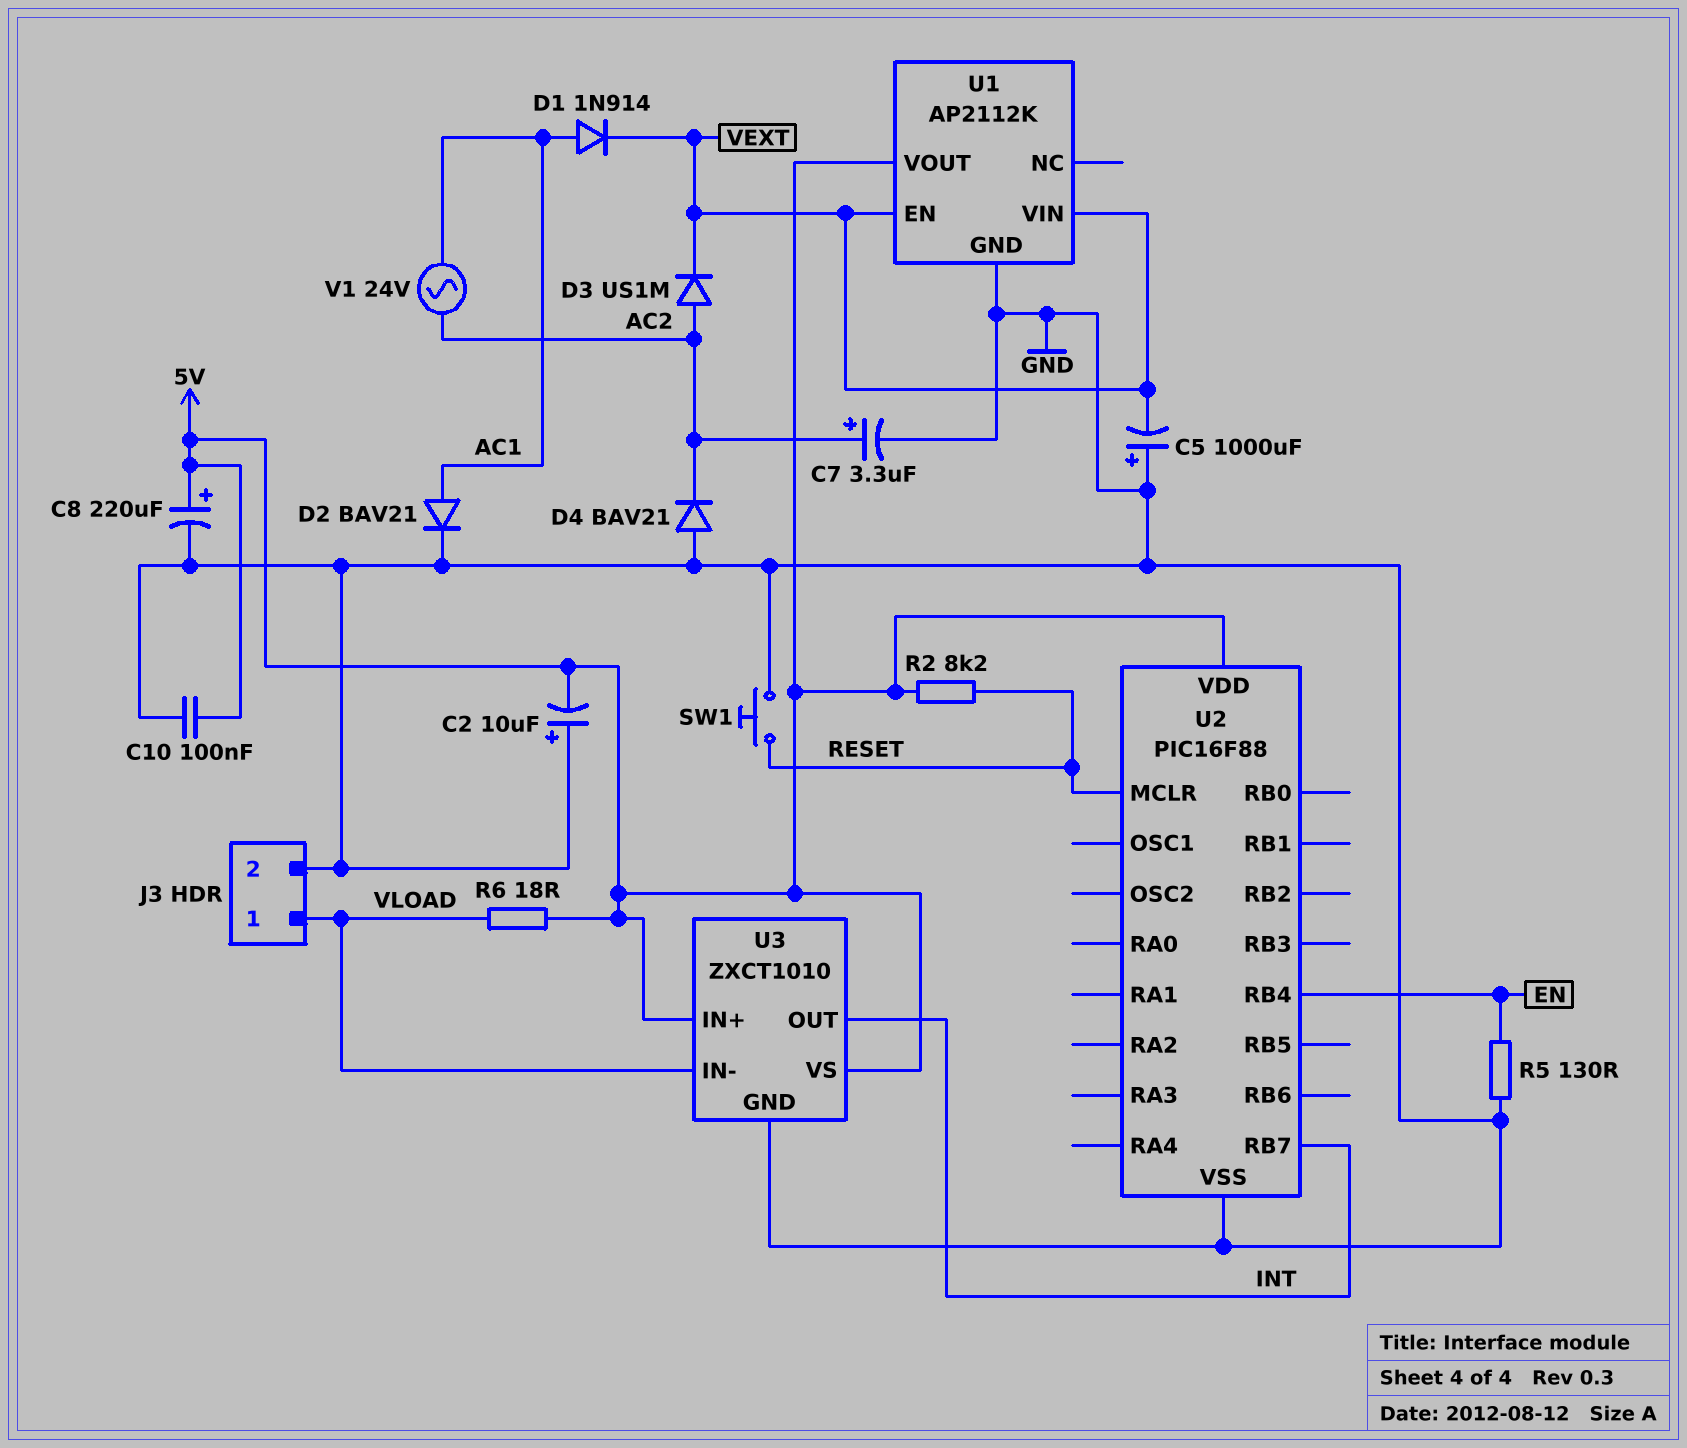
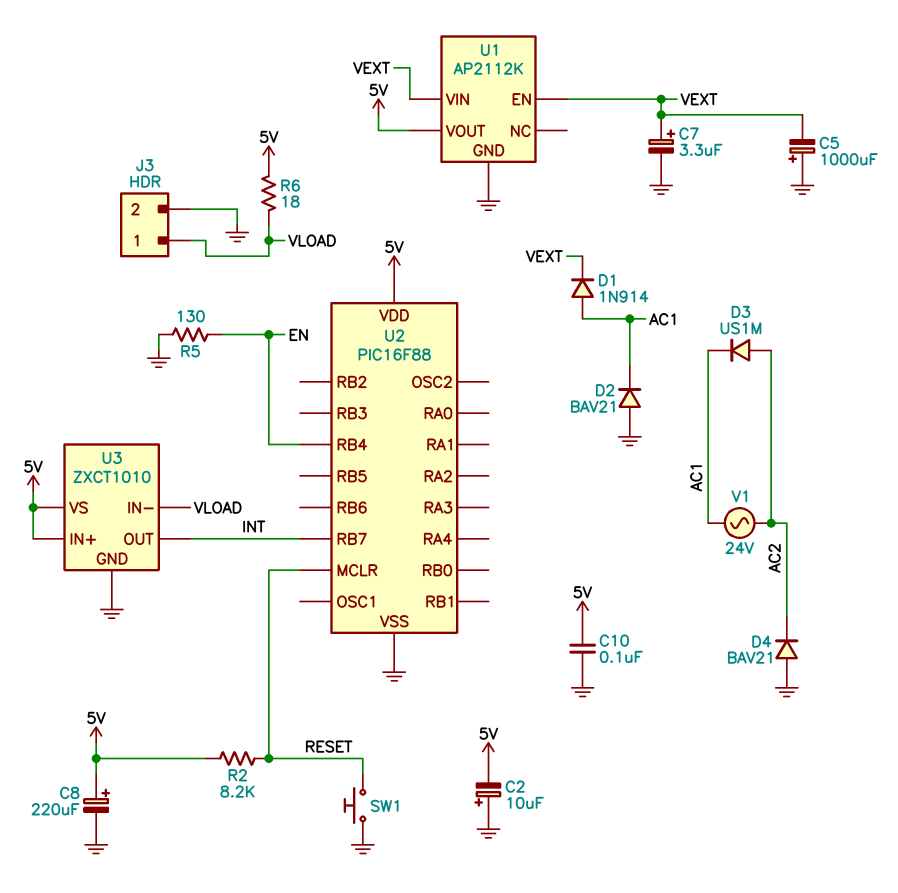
C7: 3.3uF (plus AC2, minus GND) -> 3.3uF (plus VEXT, minus GND)
D2: diode BAV21 (A AC1, K GND) -> diode BAV21 (A GND, K AC1)
D3: diode US1M (A AC2, K VEXT) -> diode US1M (A AC2, K AC1)

